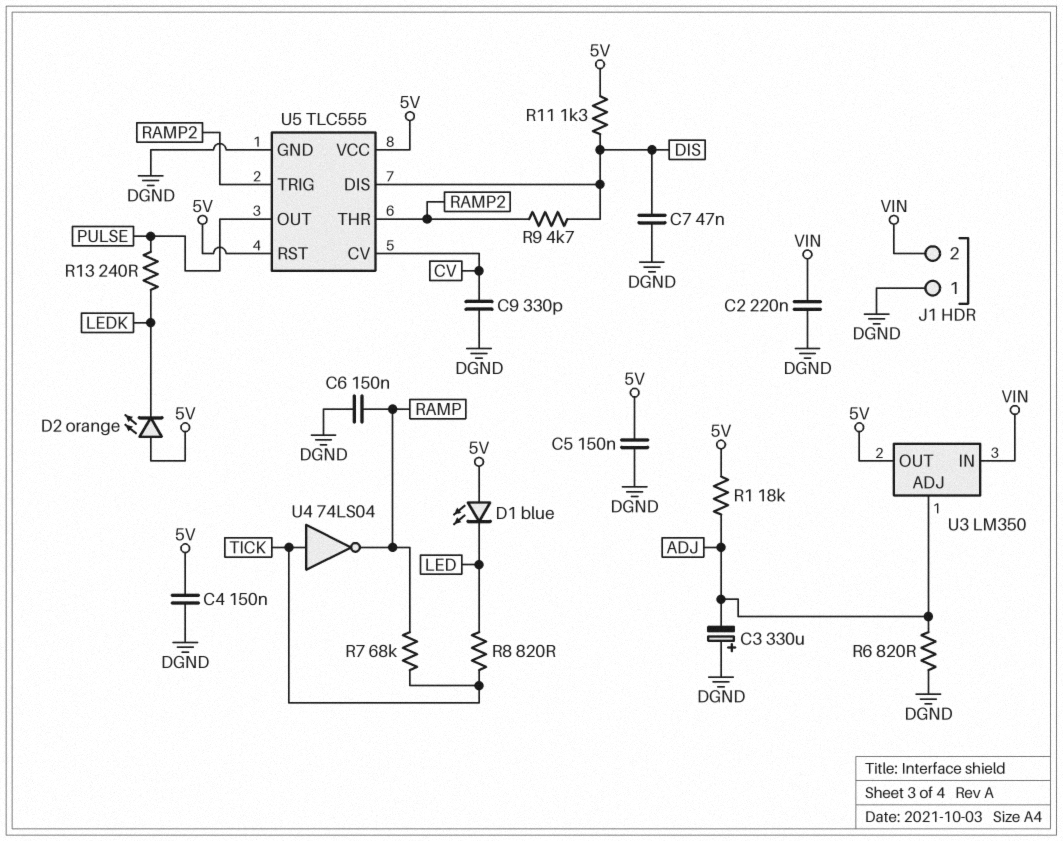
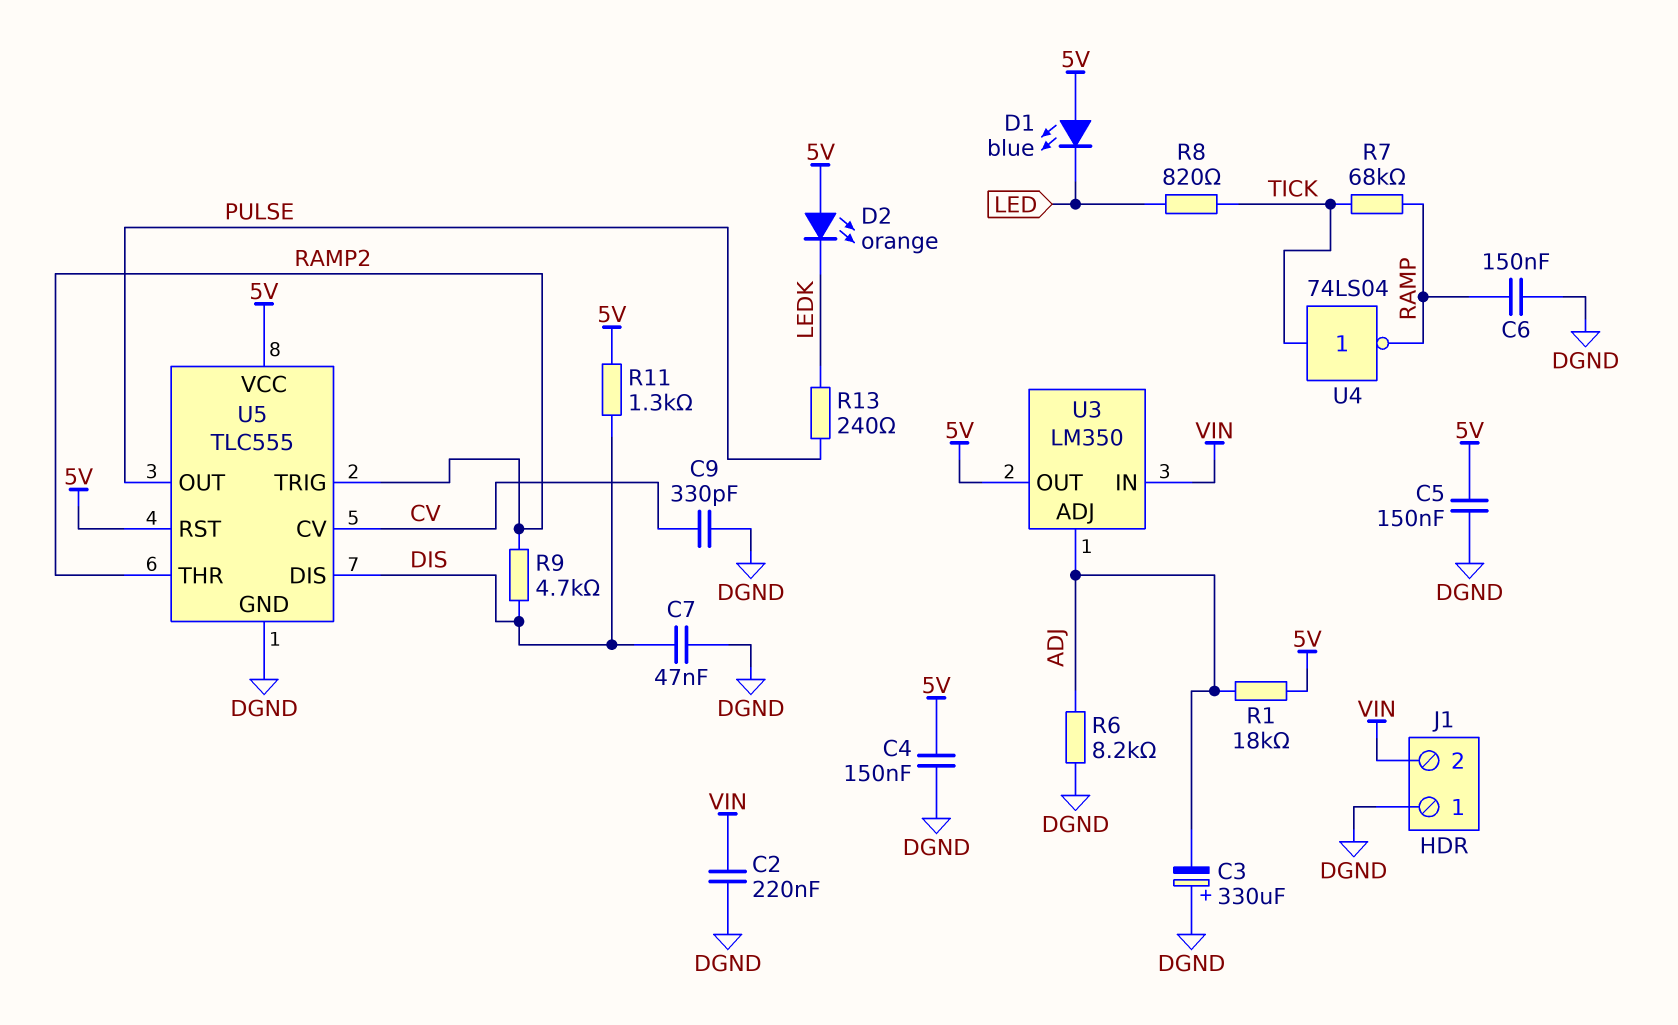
R6: 820 (ADJ, DGND) -> 8.2k (ADJ, DGND)

